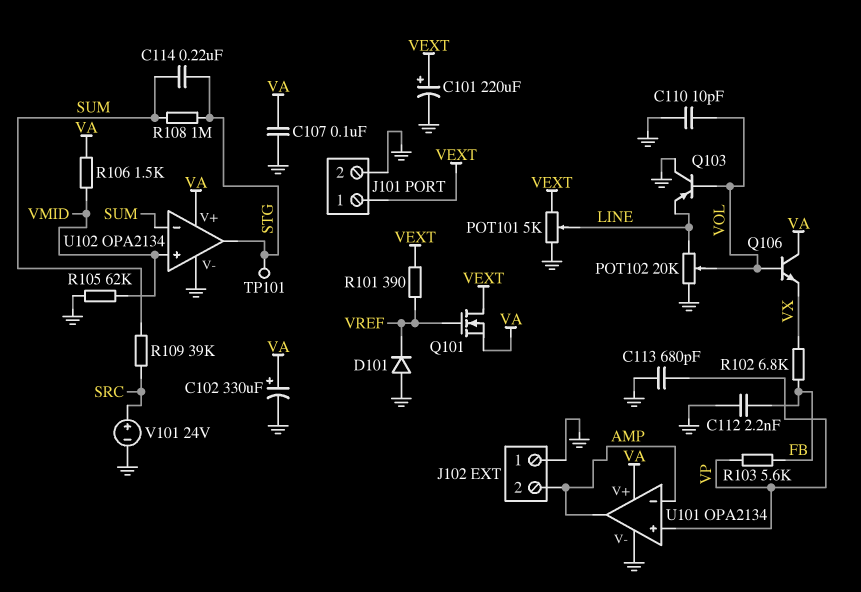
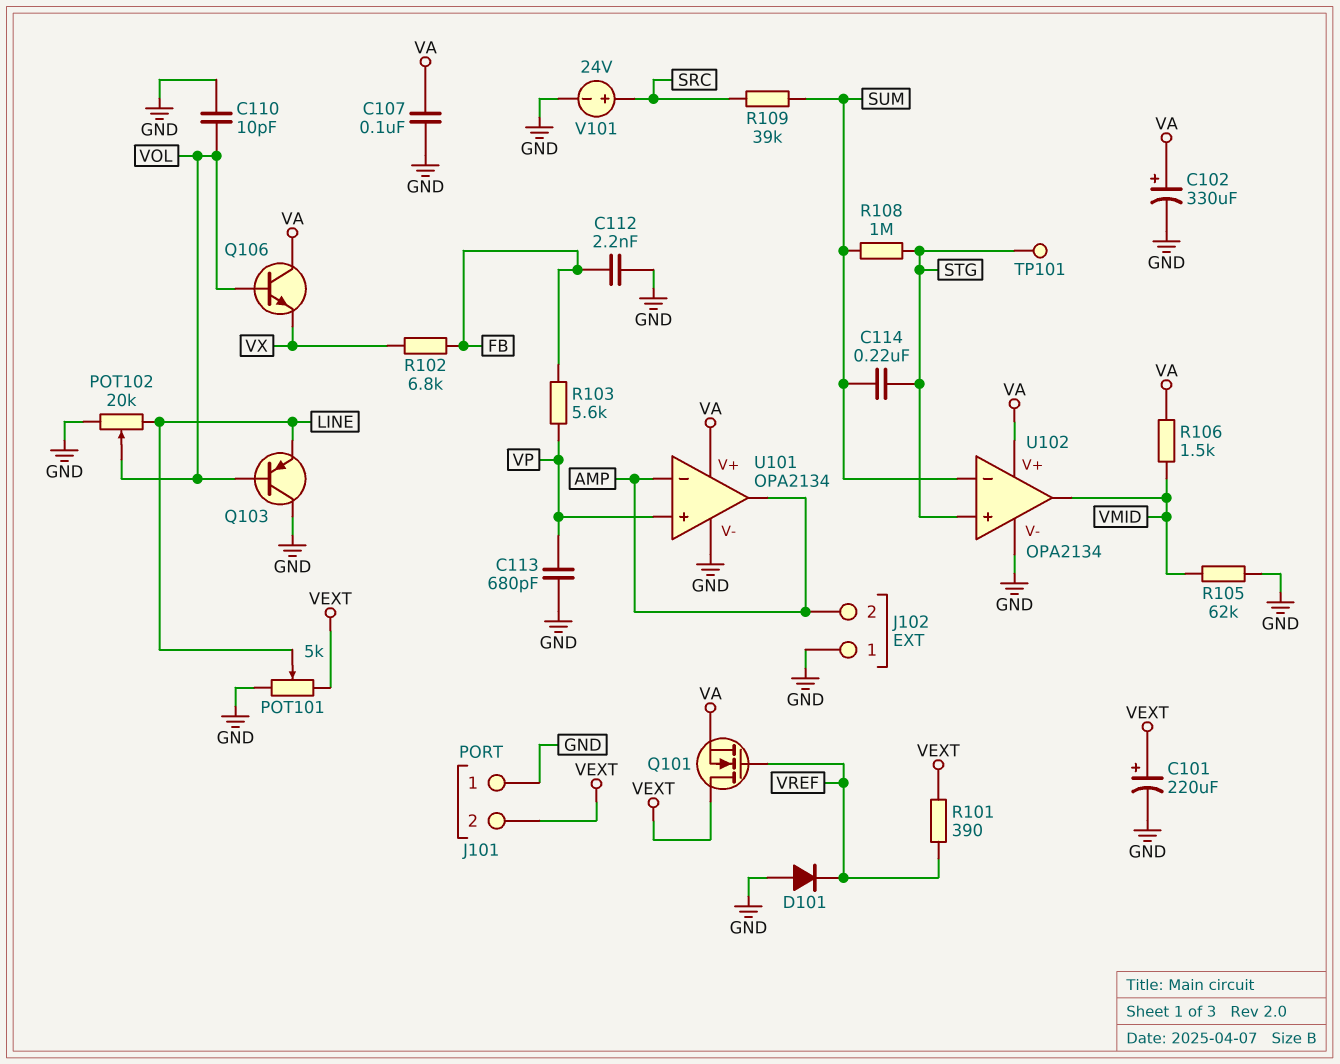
J101 pin 1: VEXT -> GND
J101 pin 2: GND -> VEXT
U102 pin in+: VMID -> STG
U102 pin out: STG -> VMID

